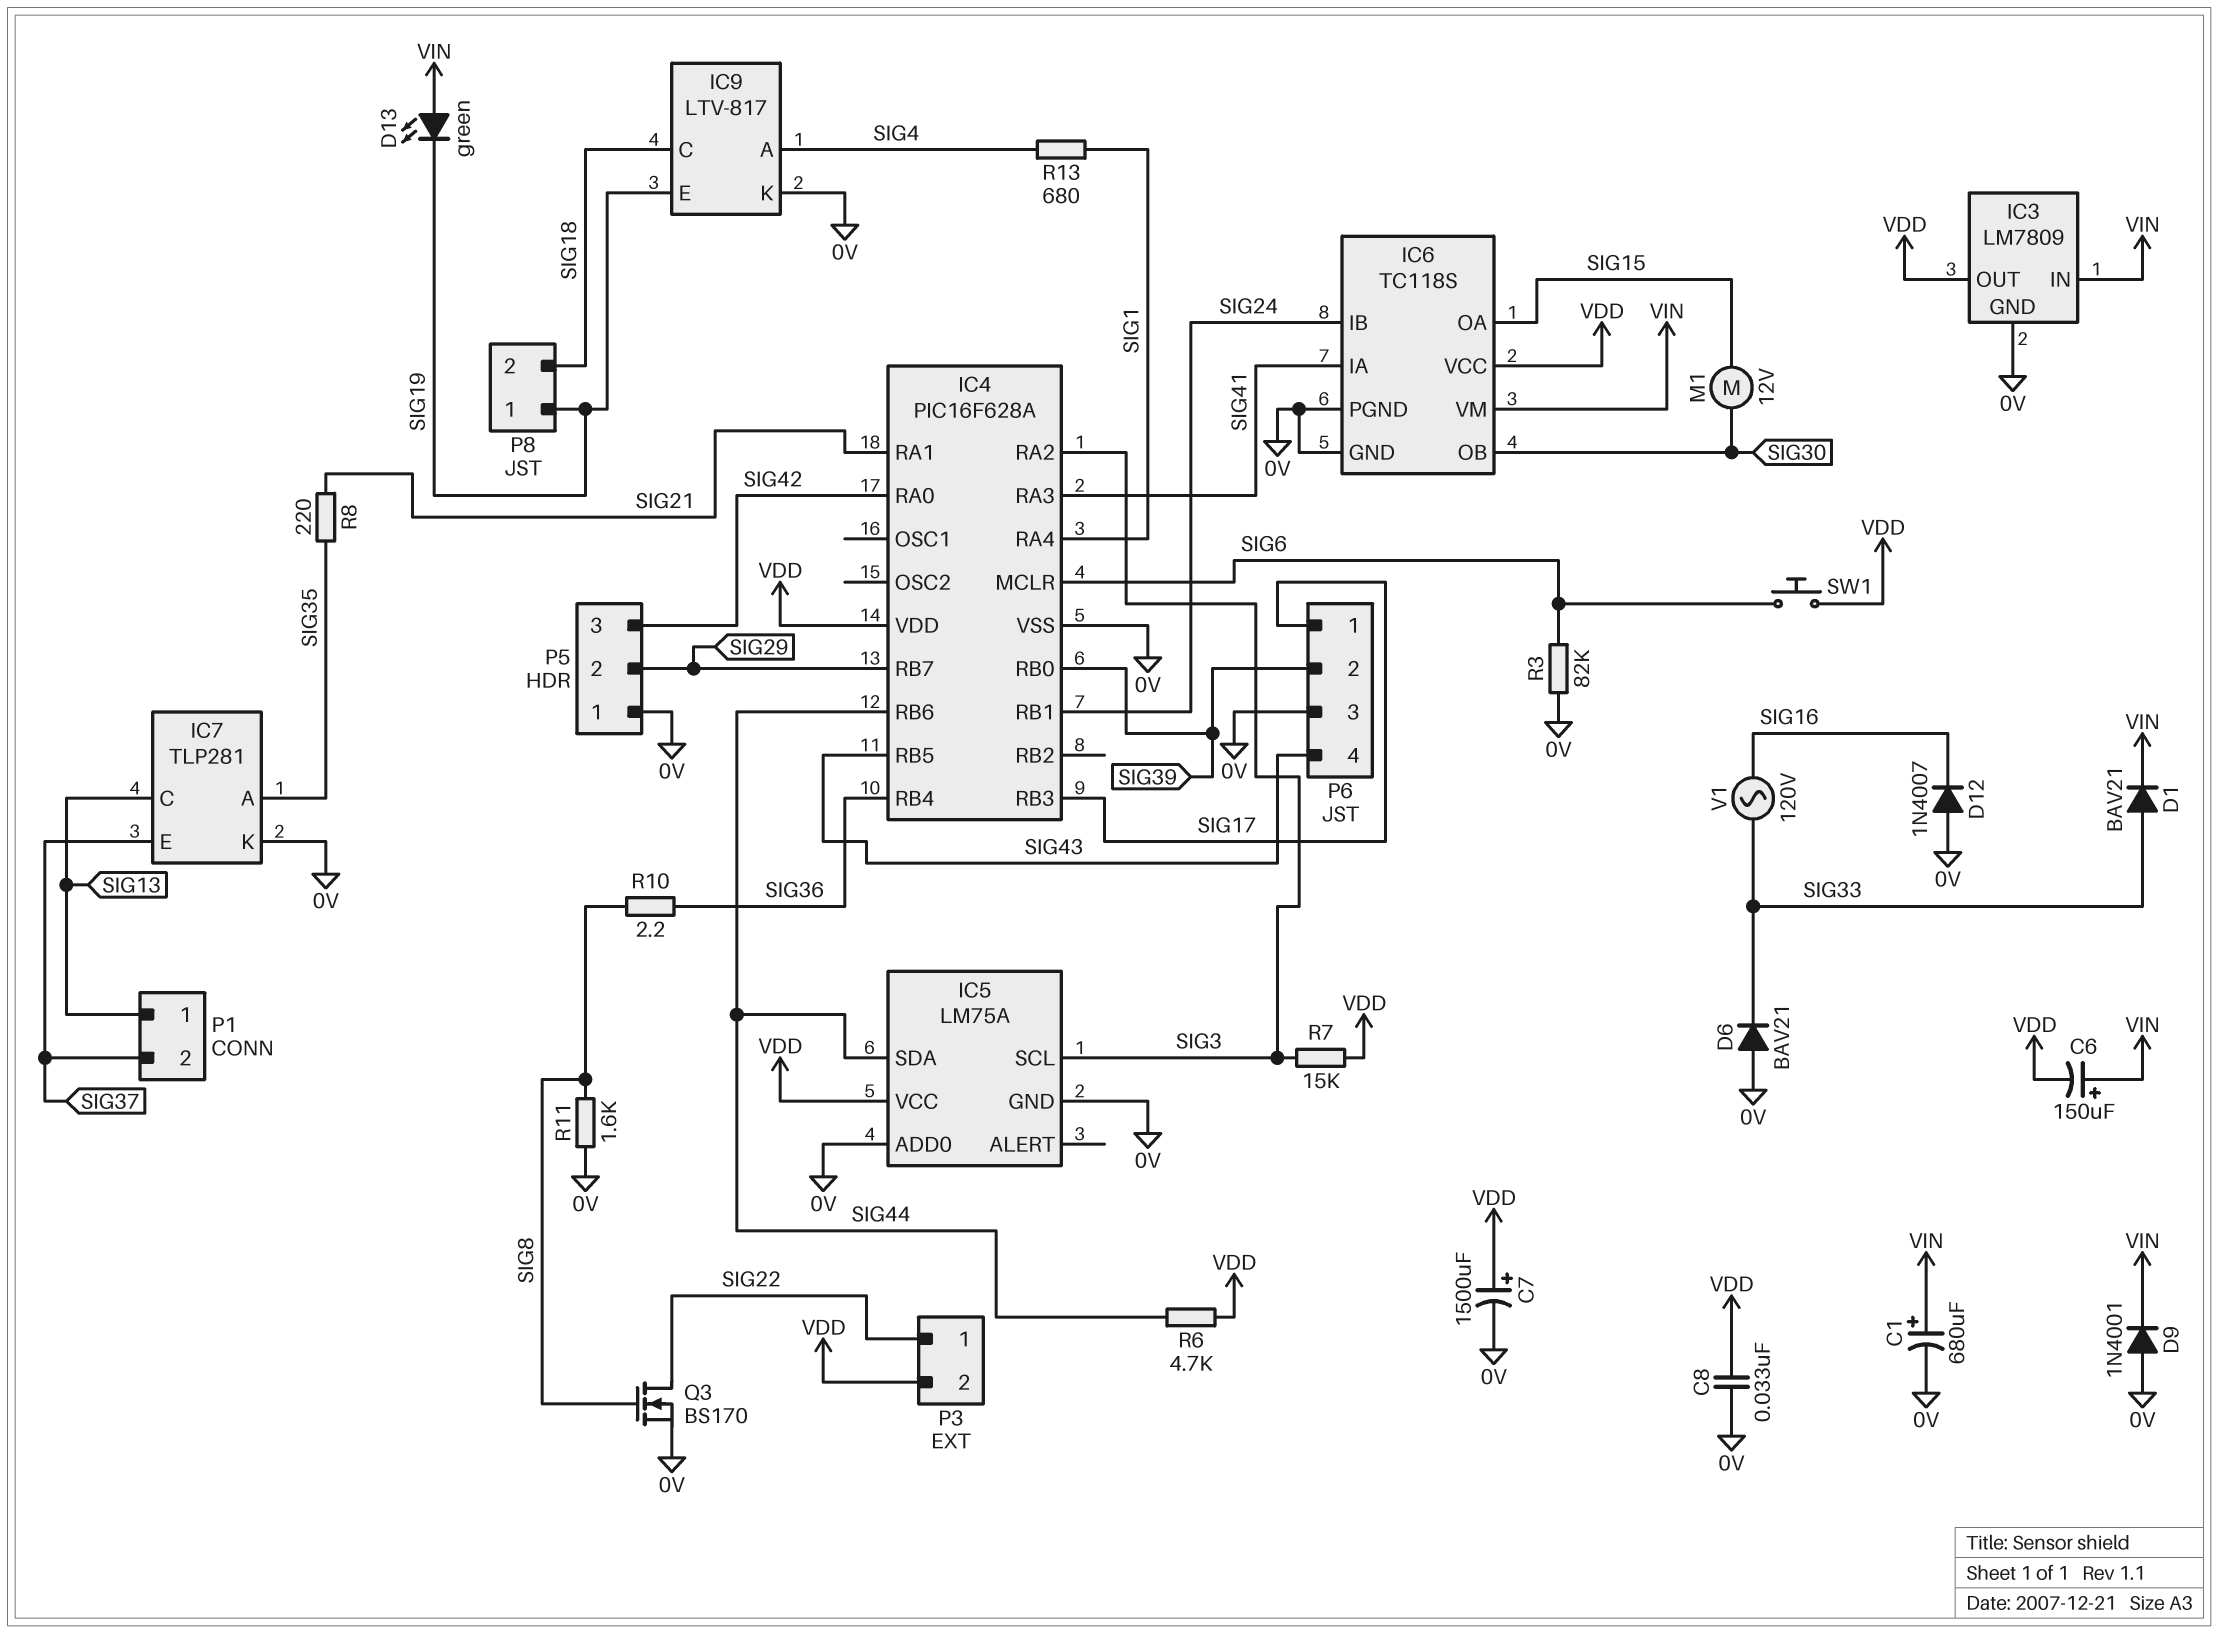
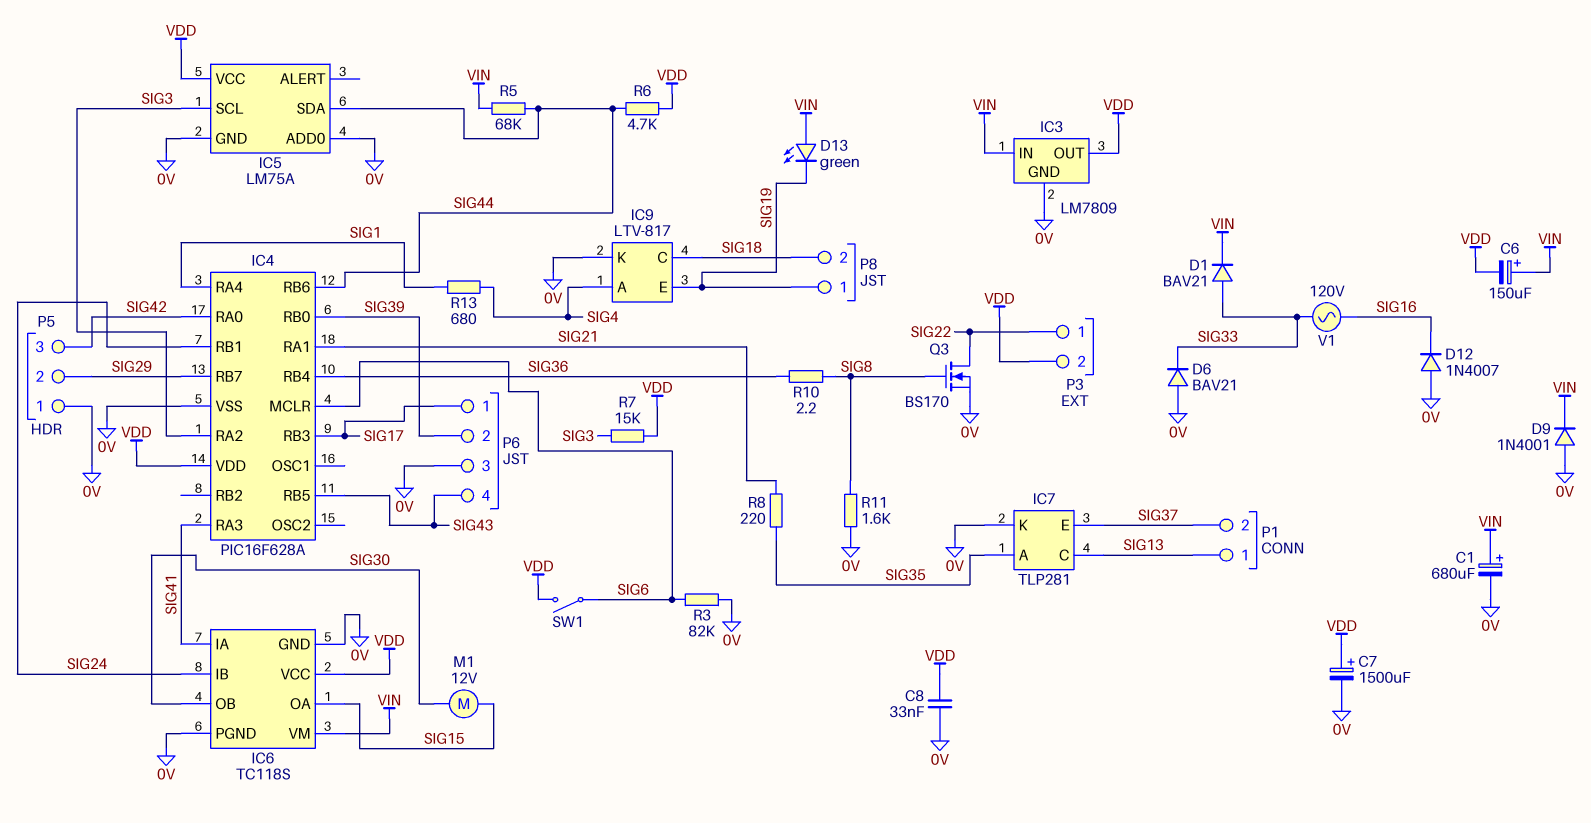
R5: none -> 68k (SIG44, VIN)
SW1: button (SIG6, VDD) -> switch (SIG6, VDD)

